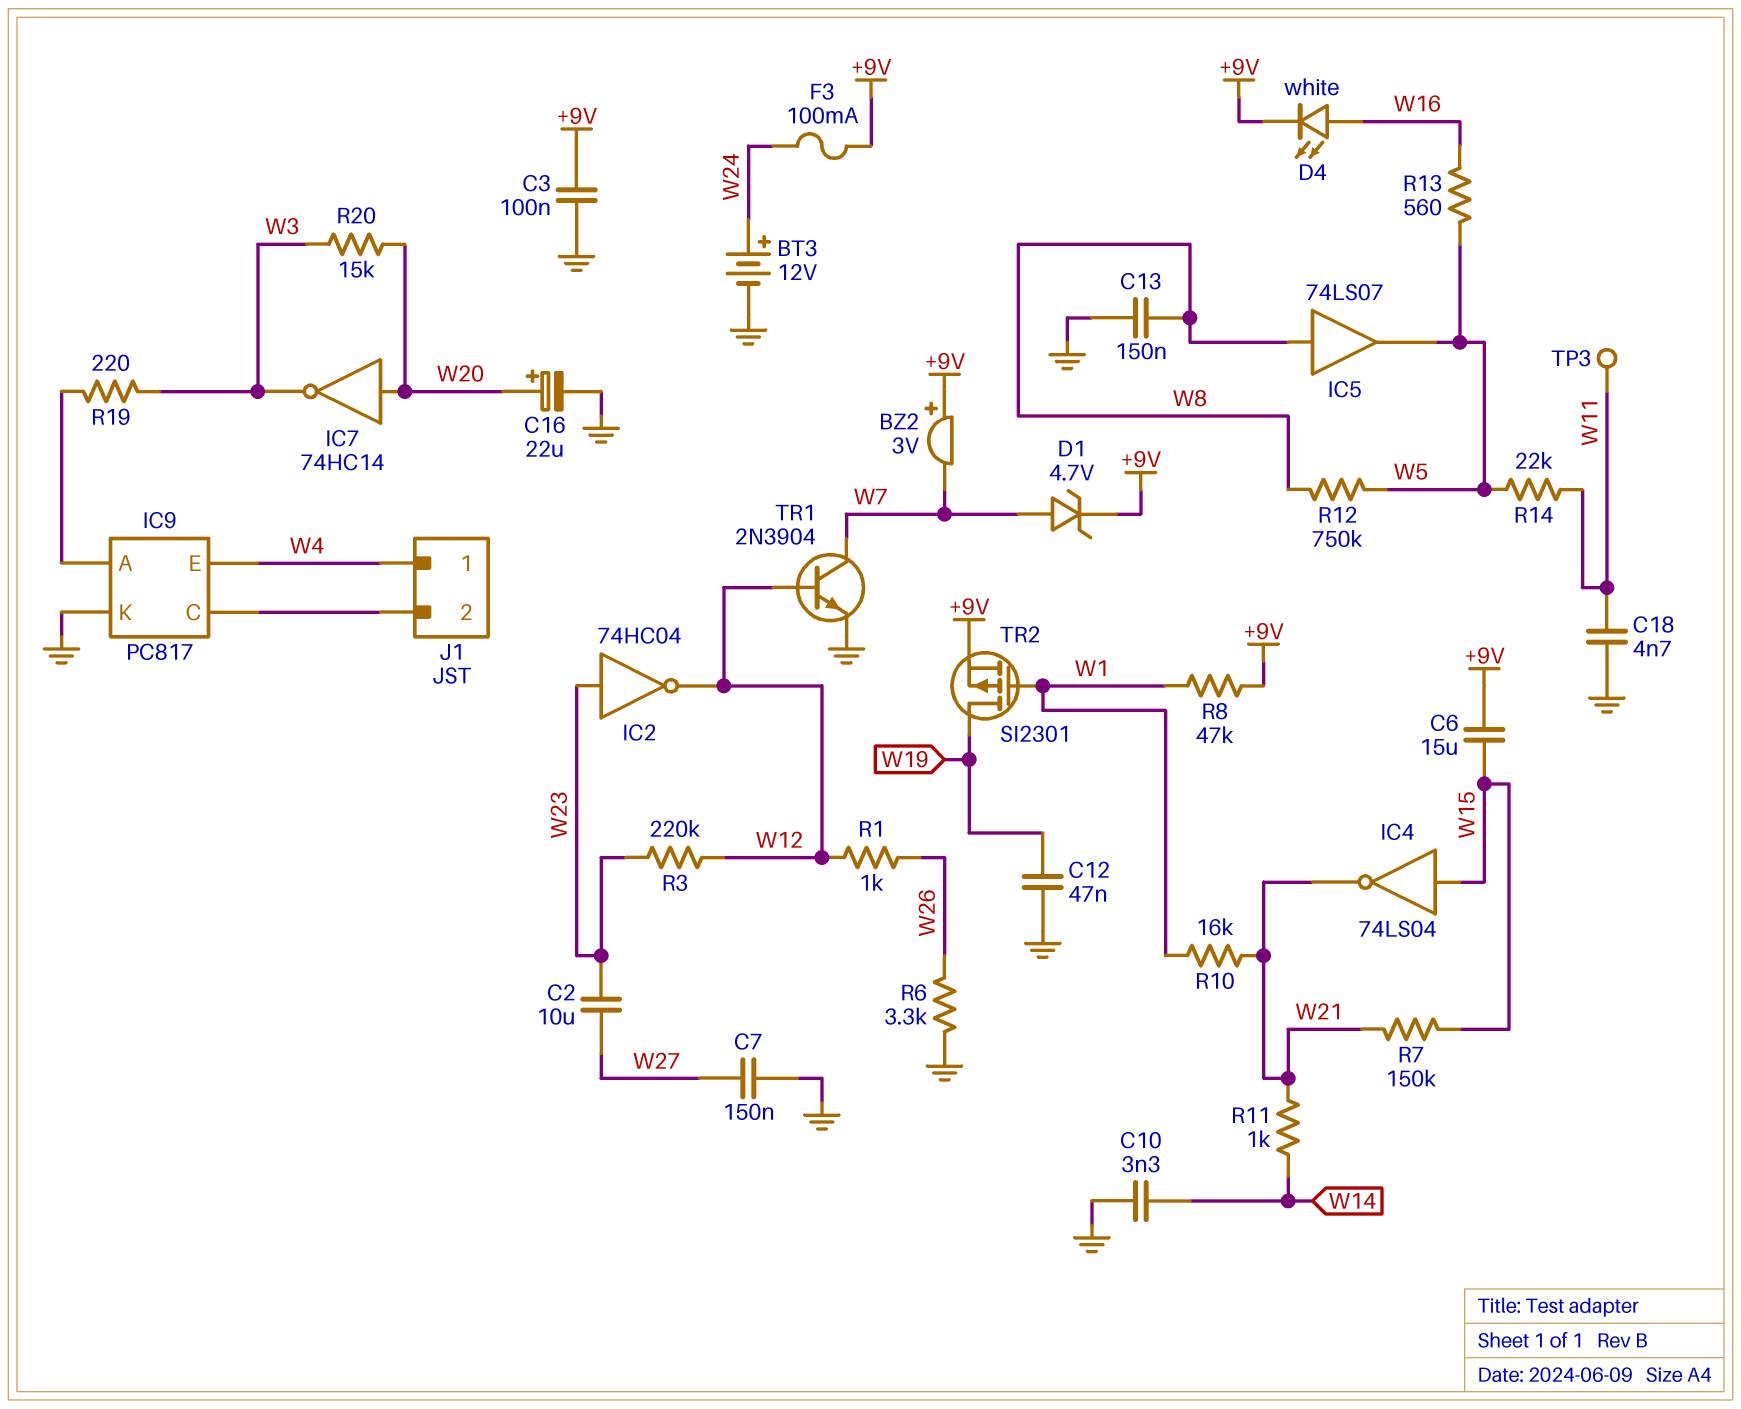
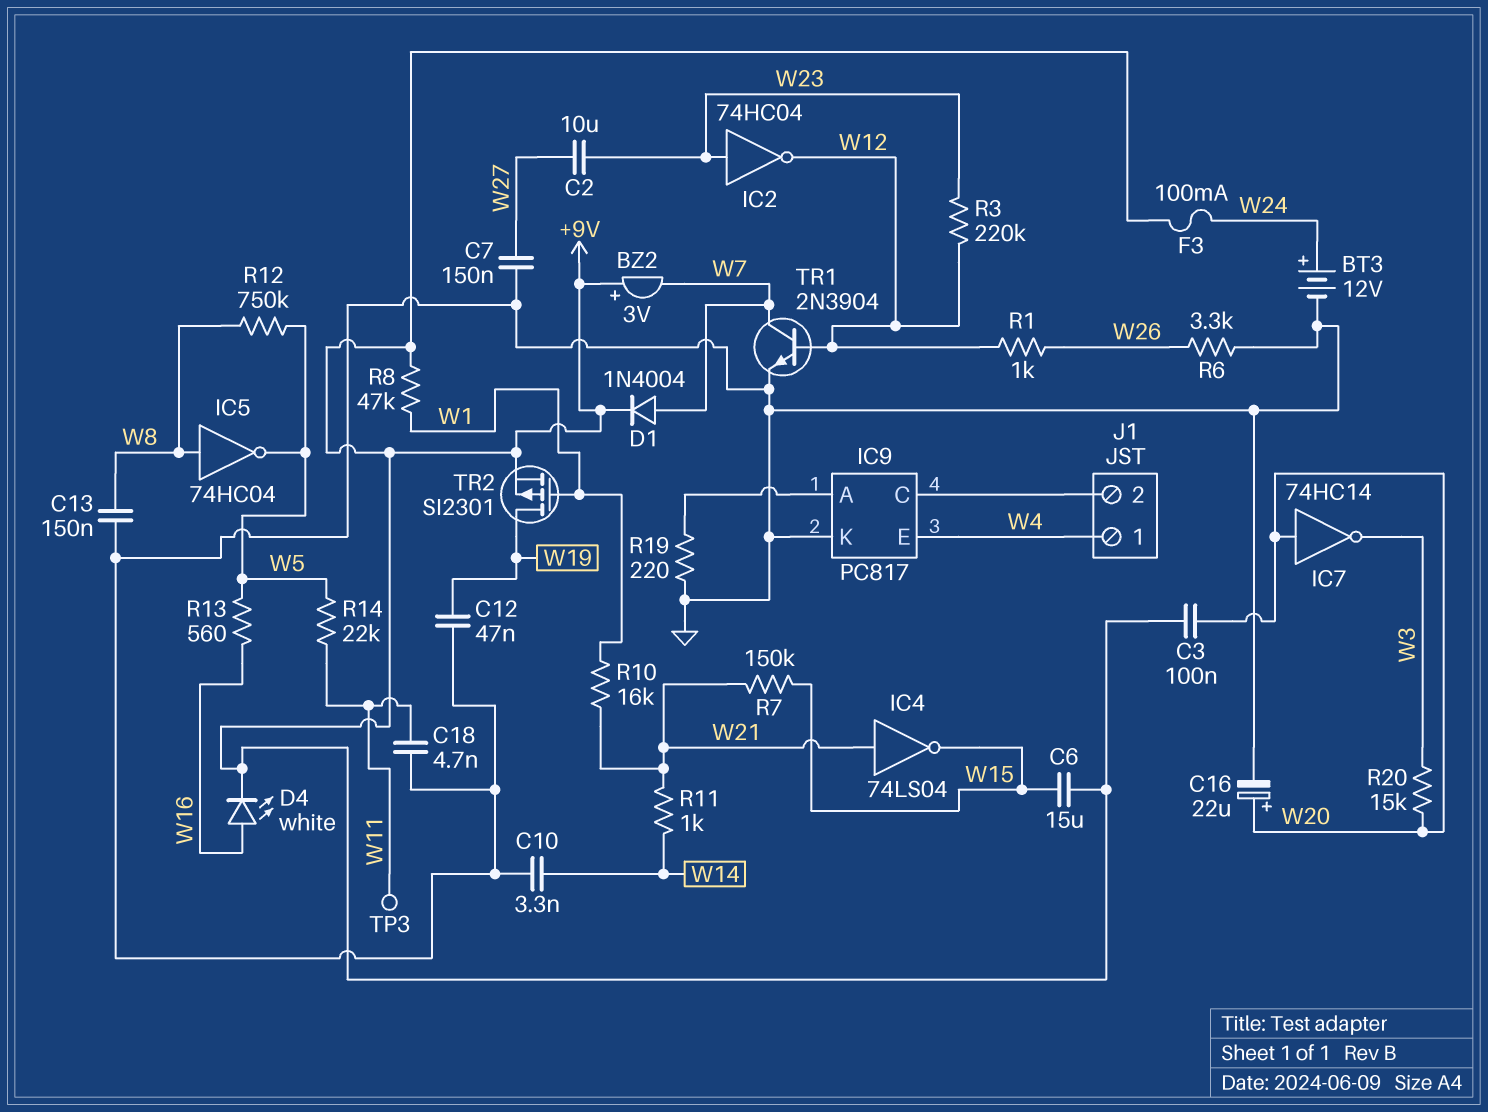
C3: 100nF (+9V, GND) -> 100nF (+9V, W20)
D1: zener 4.7V (A W7, K +9V) -> diode 1N4004 (A W7, K +9V)
IC4: NOT 74LS04 (in W15, out W21) -> NOT 74LS04 (in W21, out W15)
IC5: buffer 74LS07 (in W8, out W5) -> NOT 74HC04 (in W8, out W5)
R19: 220 (IC9/A, W3) -> 220 (GND, IC9/A)

